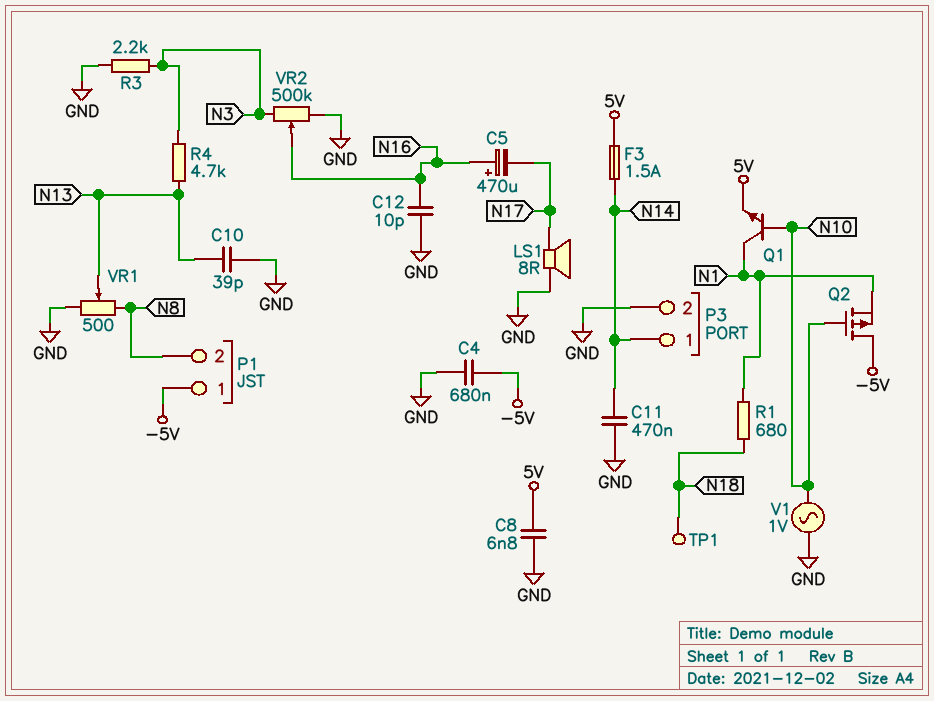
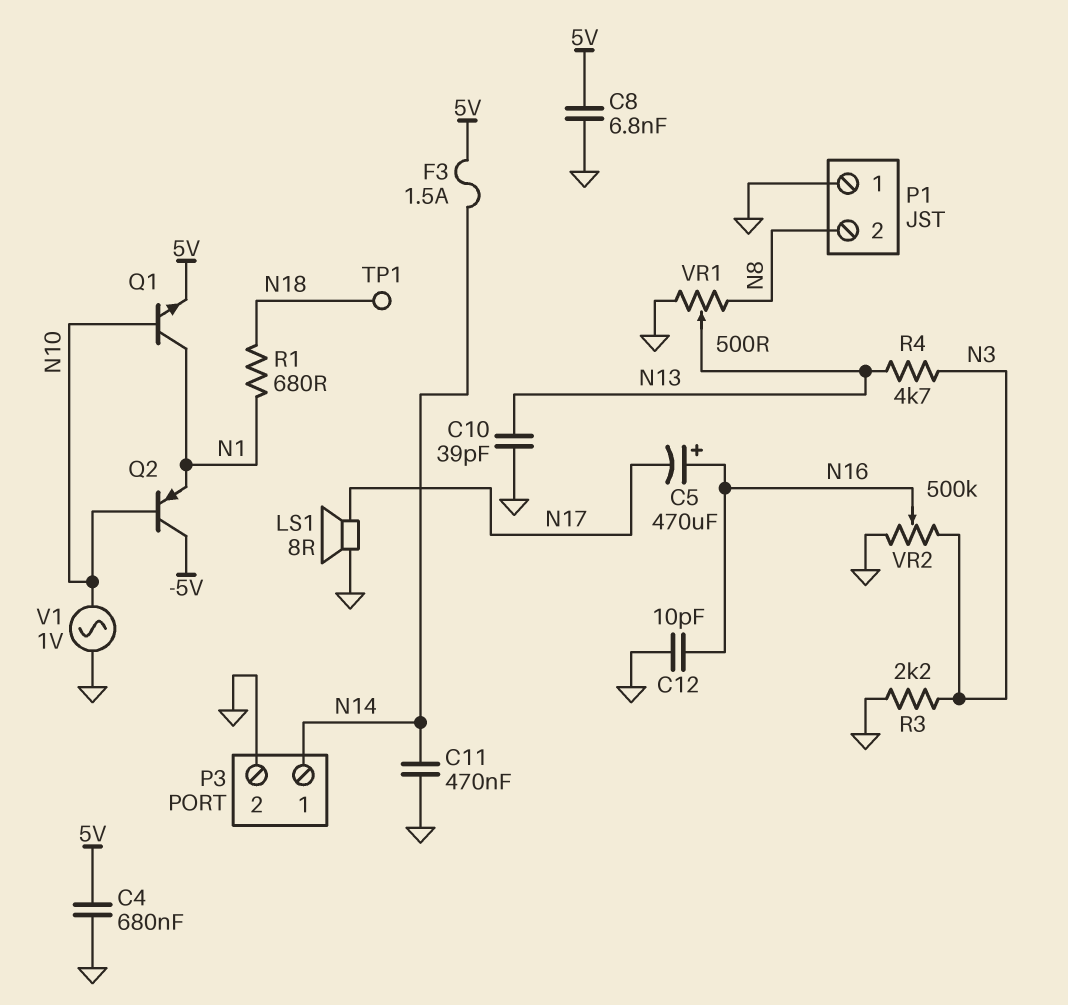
C4: 680nF (-5V, GND) -> 680nF (5V, GND)
P1 pin 1: -5V -> GND
Q2: PMOS (G N10, D -5V, S N1) -> PNP (B N10, C -5V, E N1)

